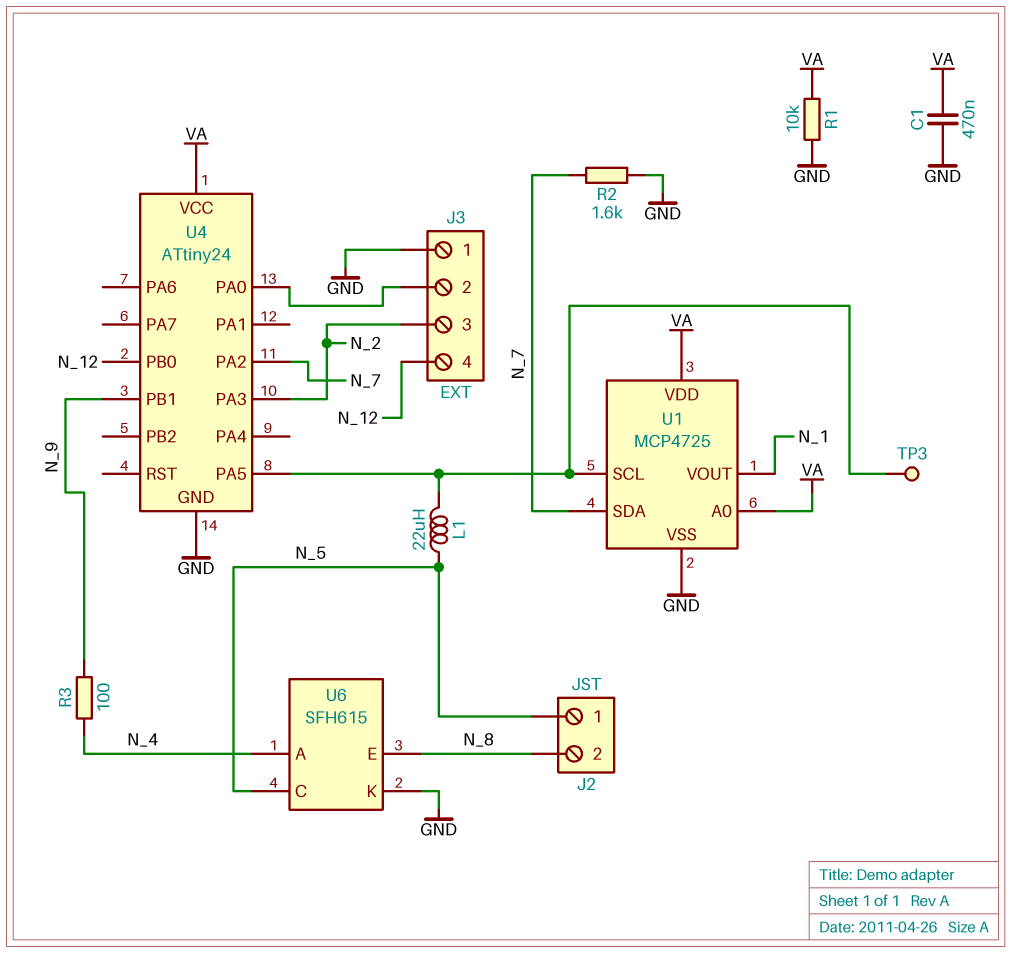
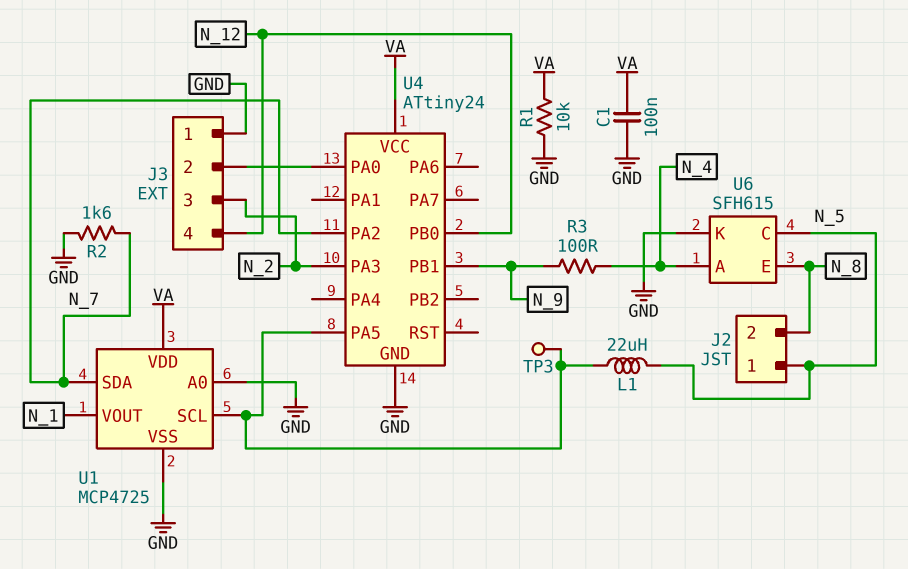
C1: 470nF (GND, VA) -> 100nF (GND, VA)
U1 pin A0: VA -> GND

